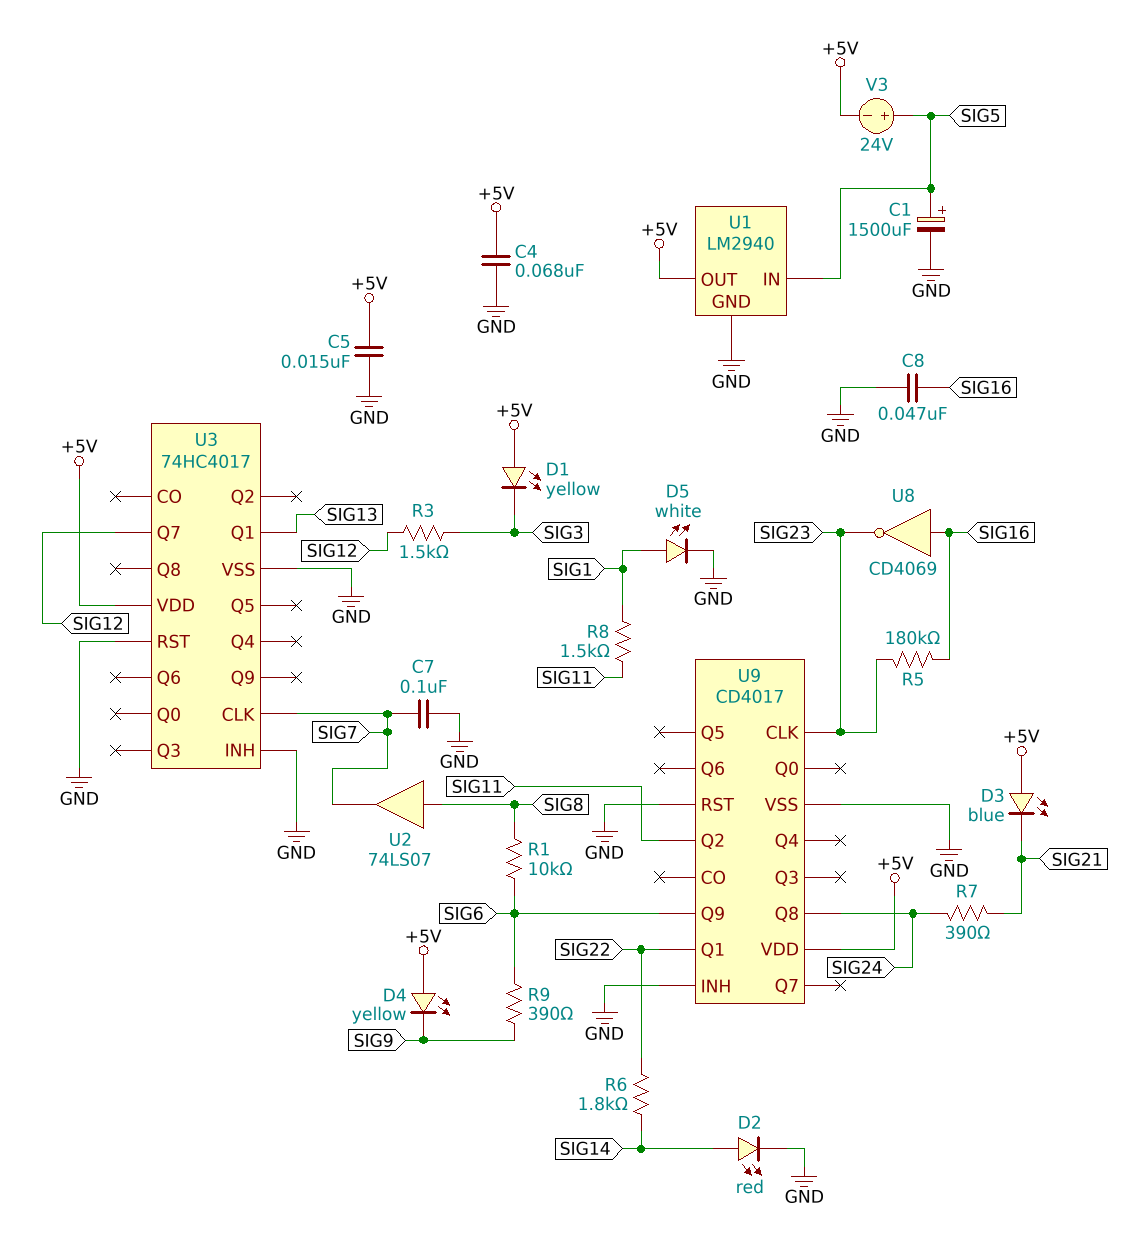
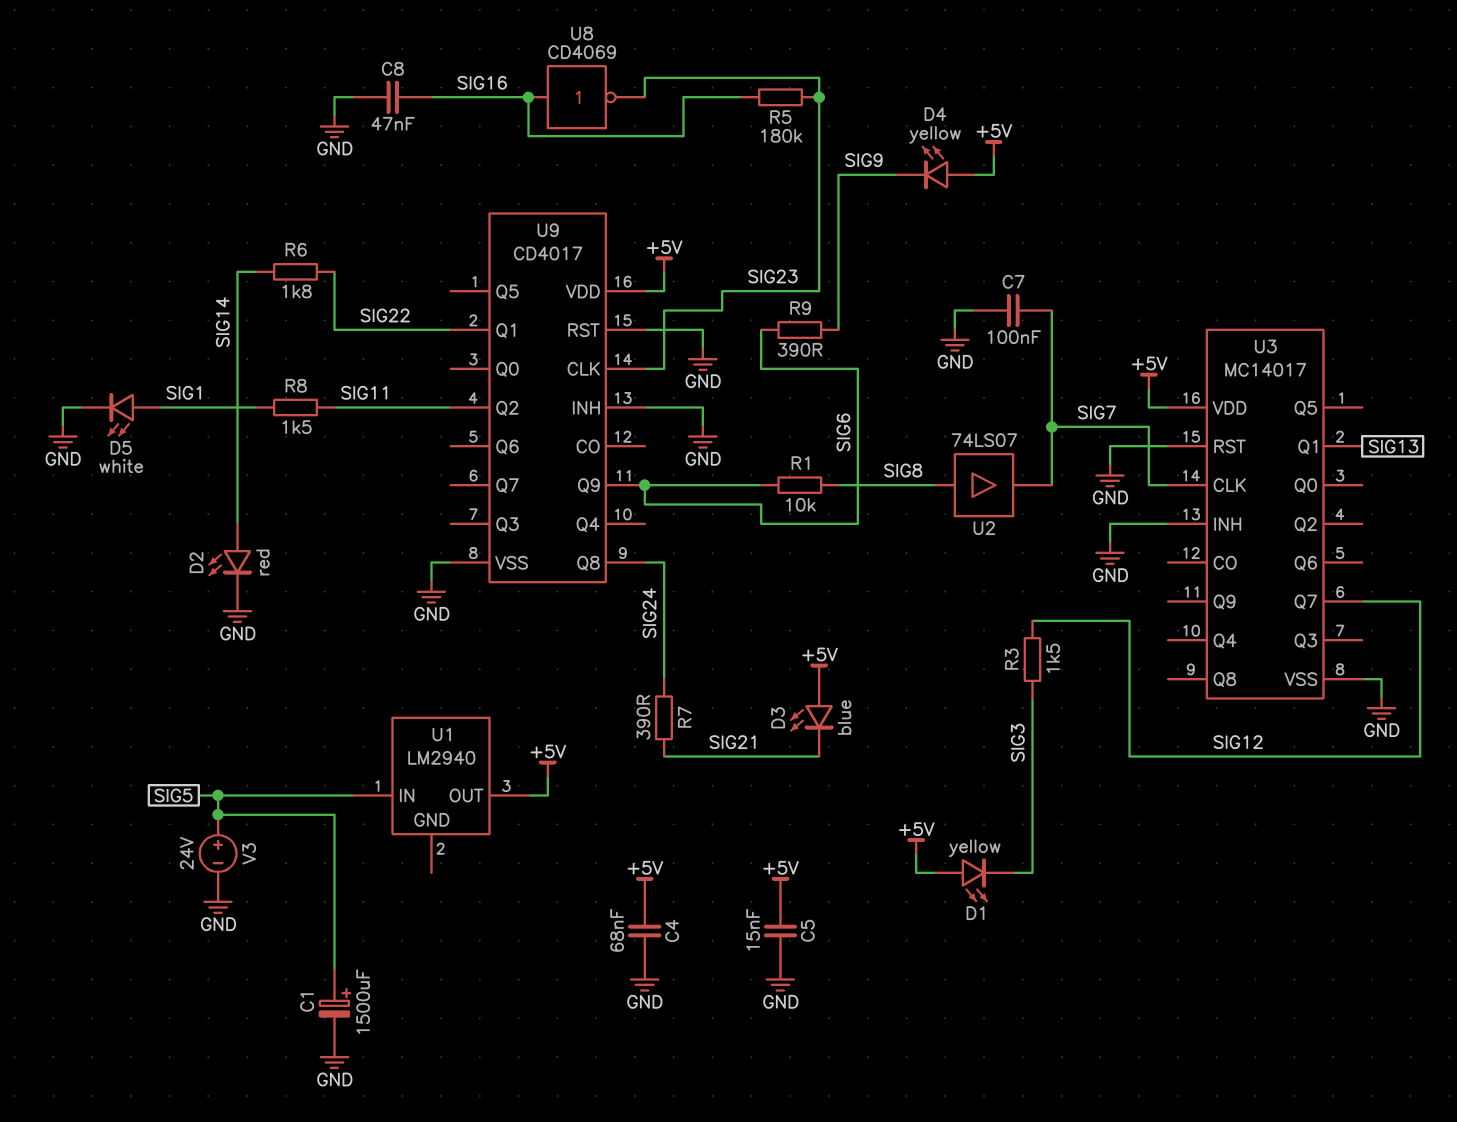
U1 pin GND: GND -> none
U3: 74HC4017 -> MC14017
V3: 24V (plus SIG5, minus +5V) -> 24V (plus SIG5, minus GND)

